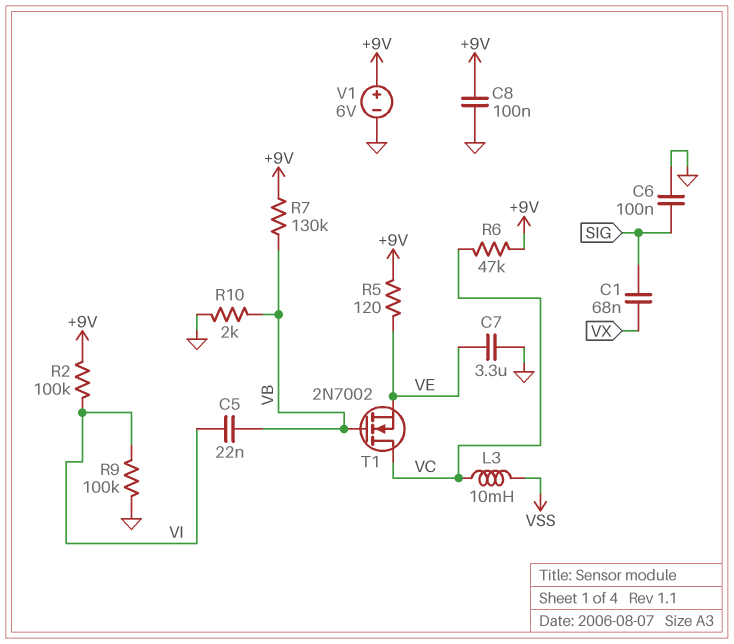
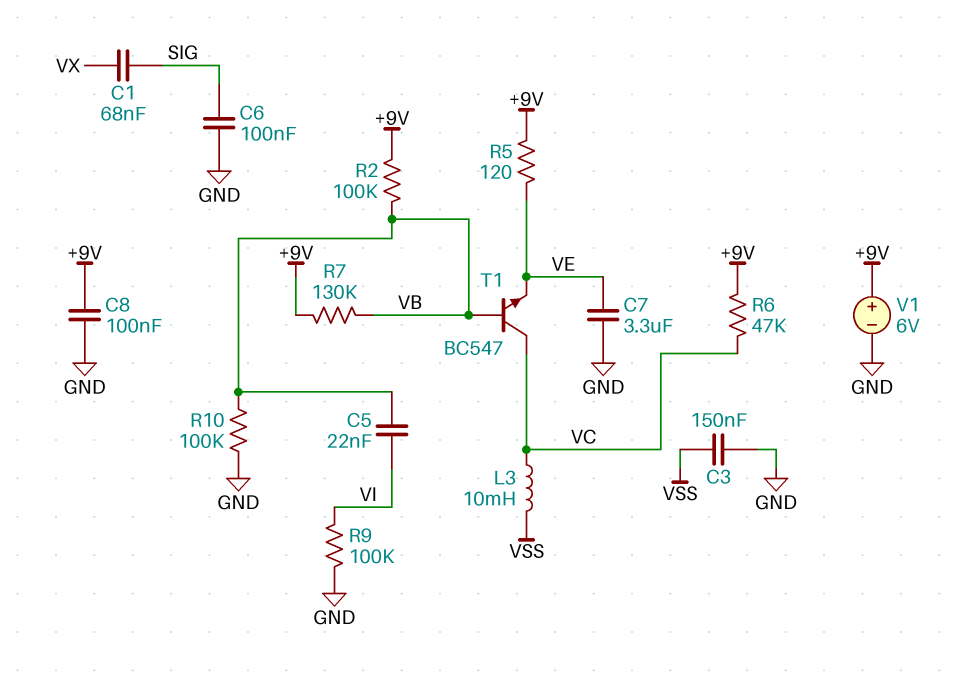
C3: none -> 150nF (GND, VSS)
R2: 100k (+9V, VI) -> 100k (+9V, VB)
R10: 2k (GND, VB) -> 100k (GND, VB)
T1: NMOS 2N7002 (G VB, D VC, S VE) -> NPN BC547 (B VB, C VC, E VE)

